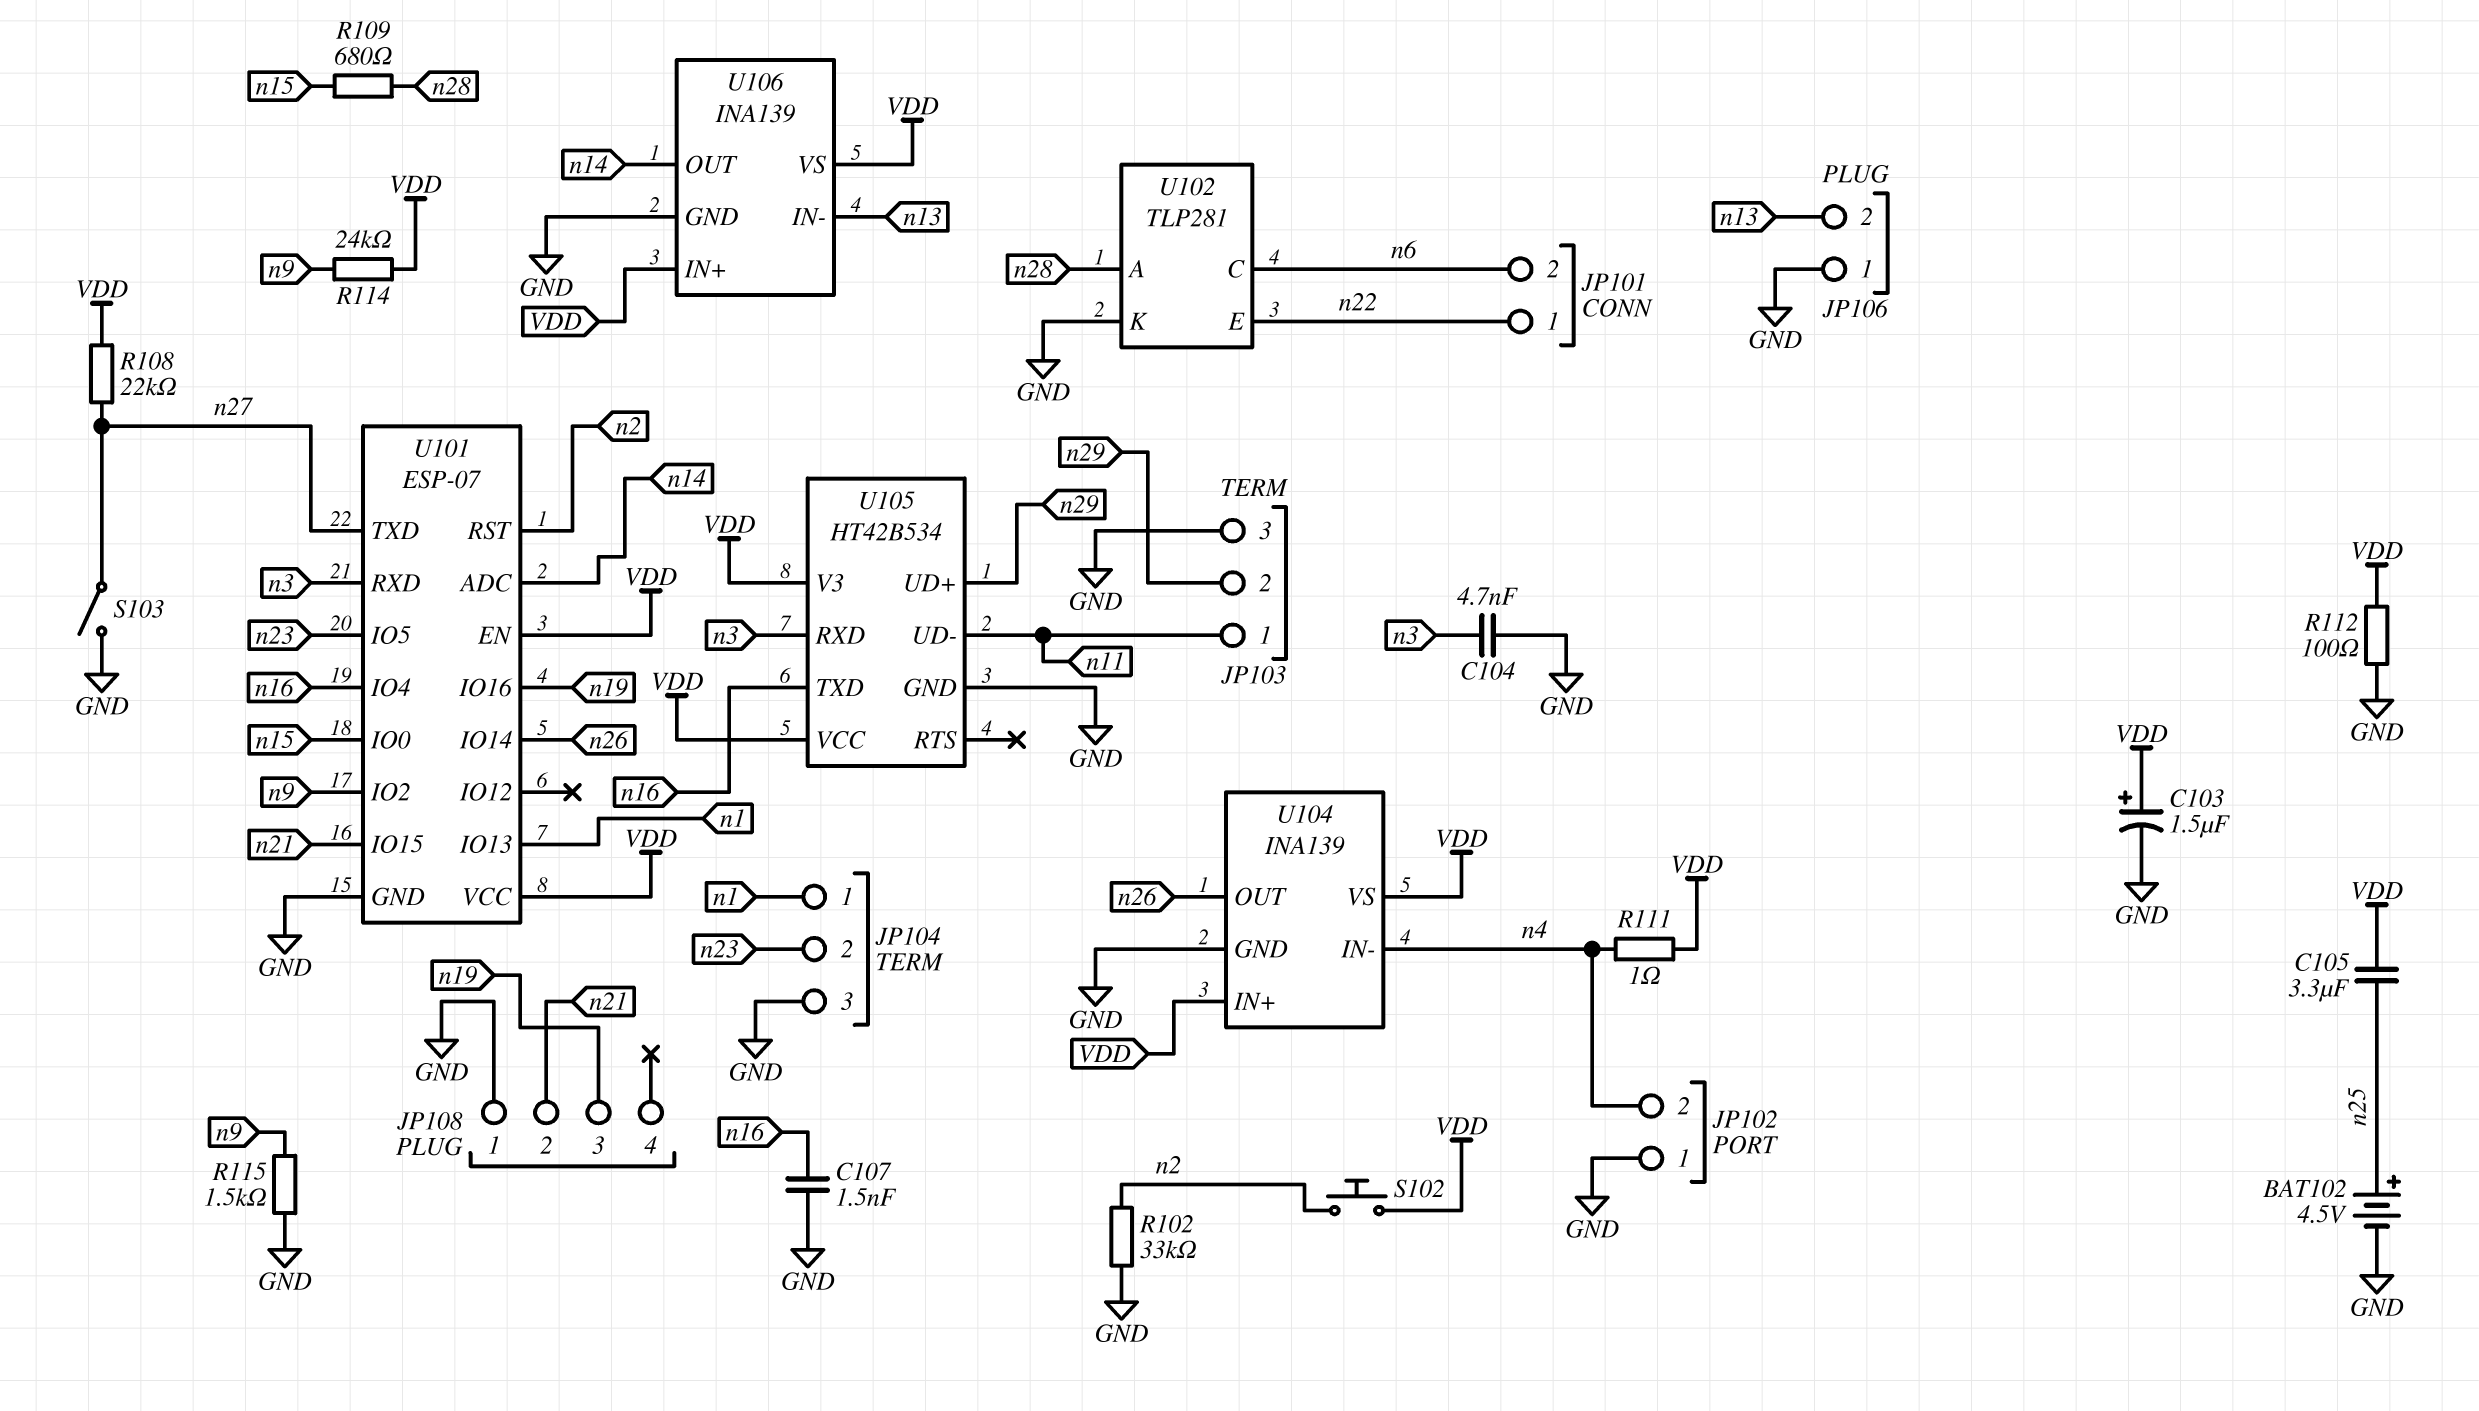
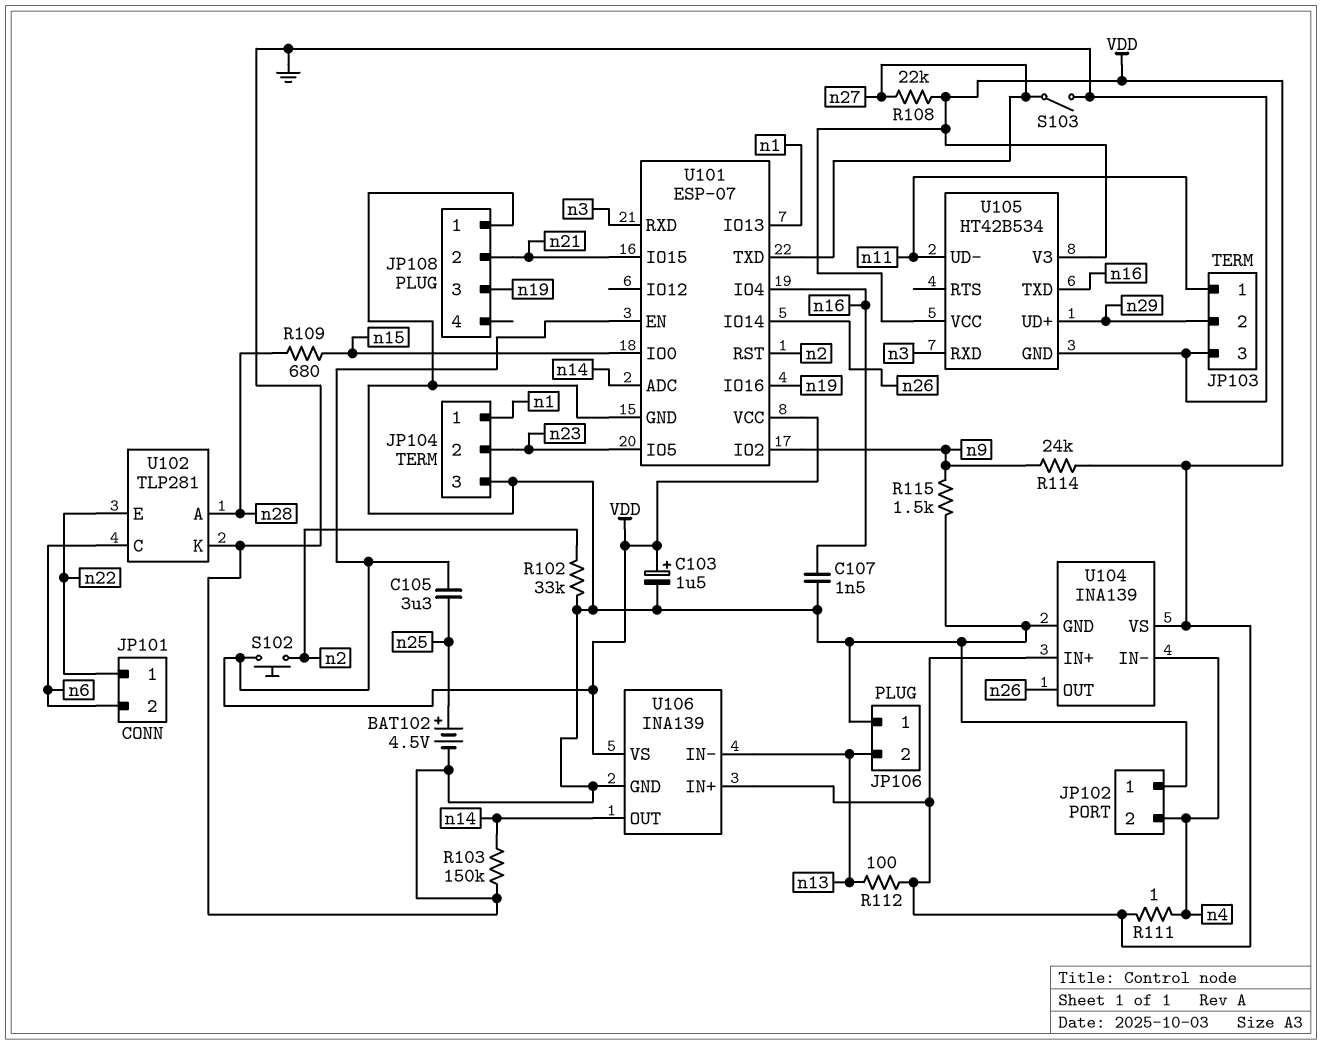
C104: 4.7nF (GND, n3) -> none
R103: none -> 150k (GND, n14)
R112: 100 (GND, VDD) -> 100 (VDD, n13)

